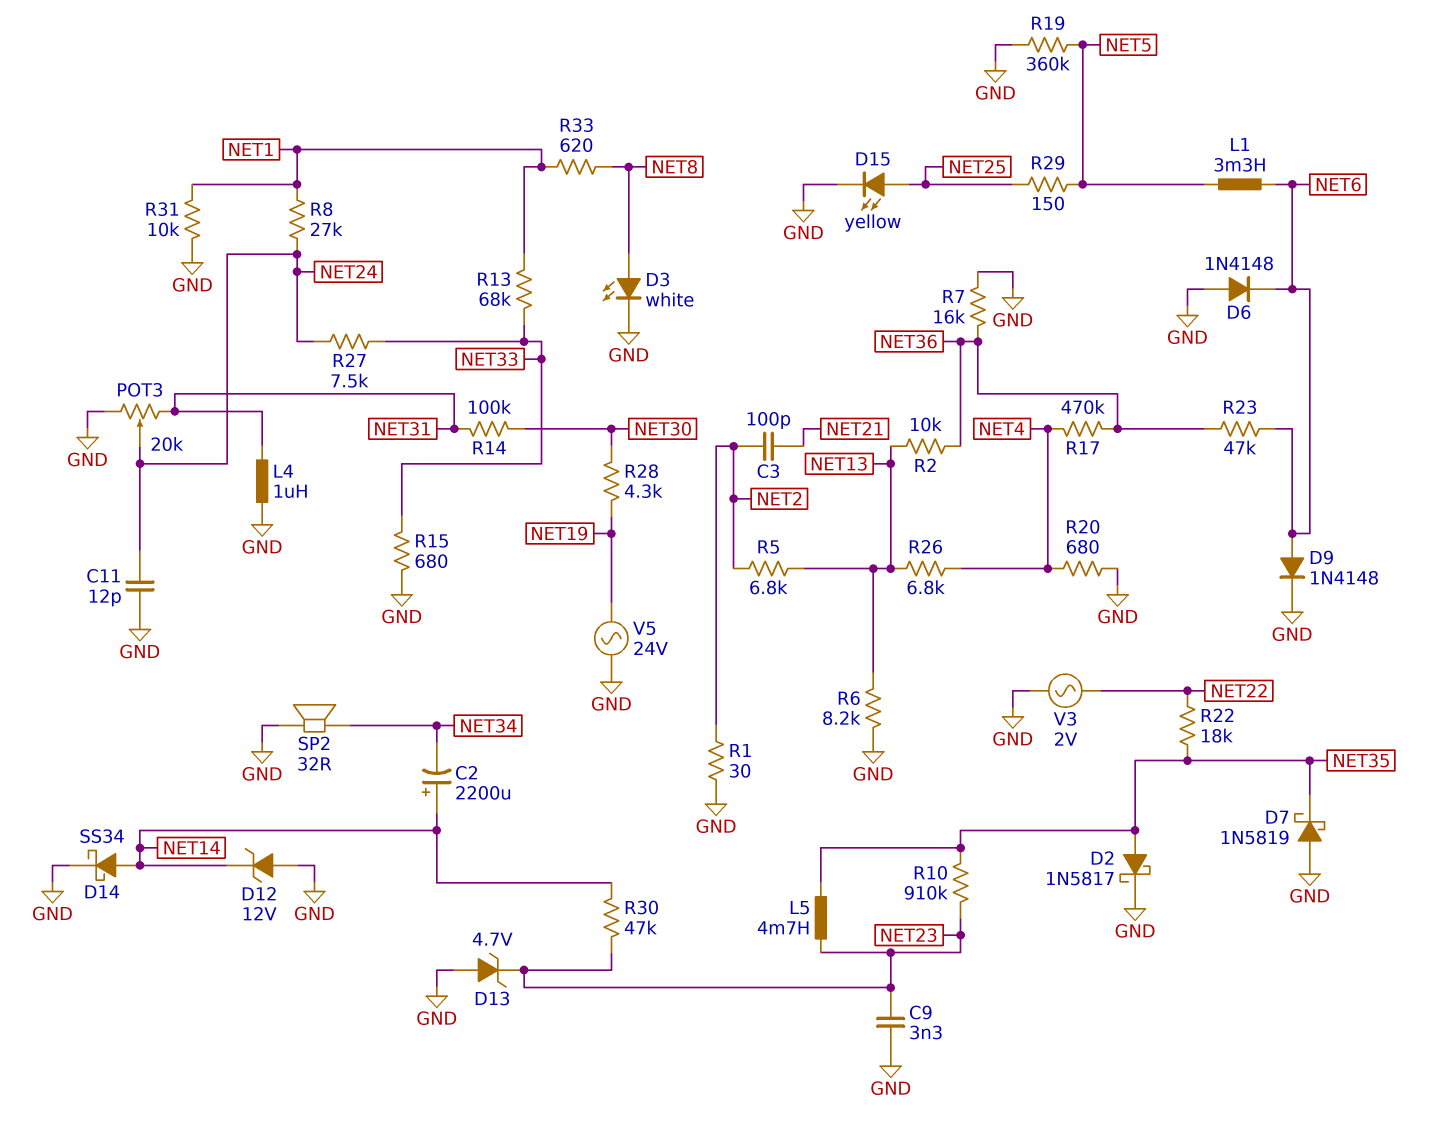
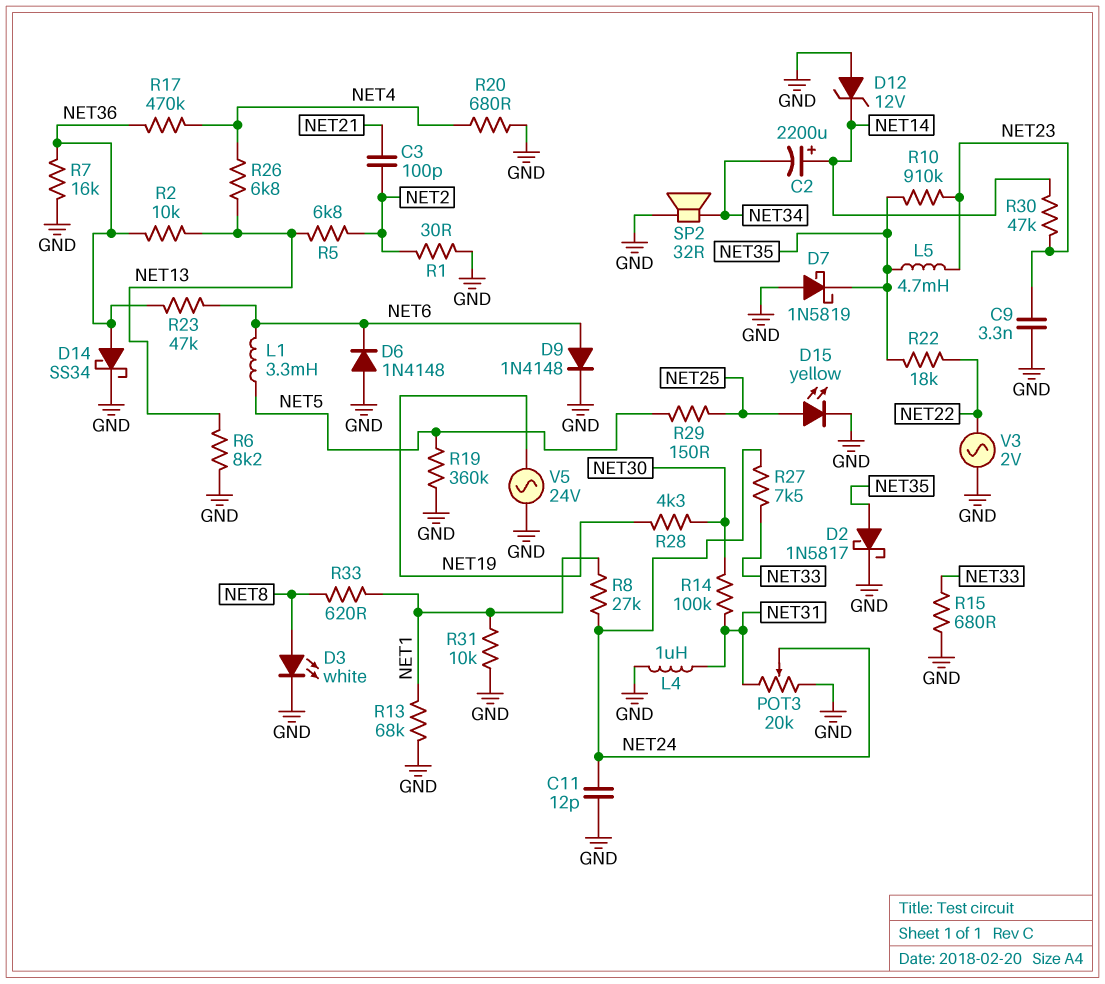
D13: zener 4.7V (A GND, K NET23) -> none
D14: schottky SS34 (A NET14, K GND) -> schottky SS34 (A NET36, K GND)
R13: 68k (NET1, NET33) -> 68k (GND, NET1)

